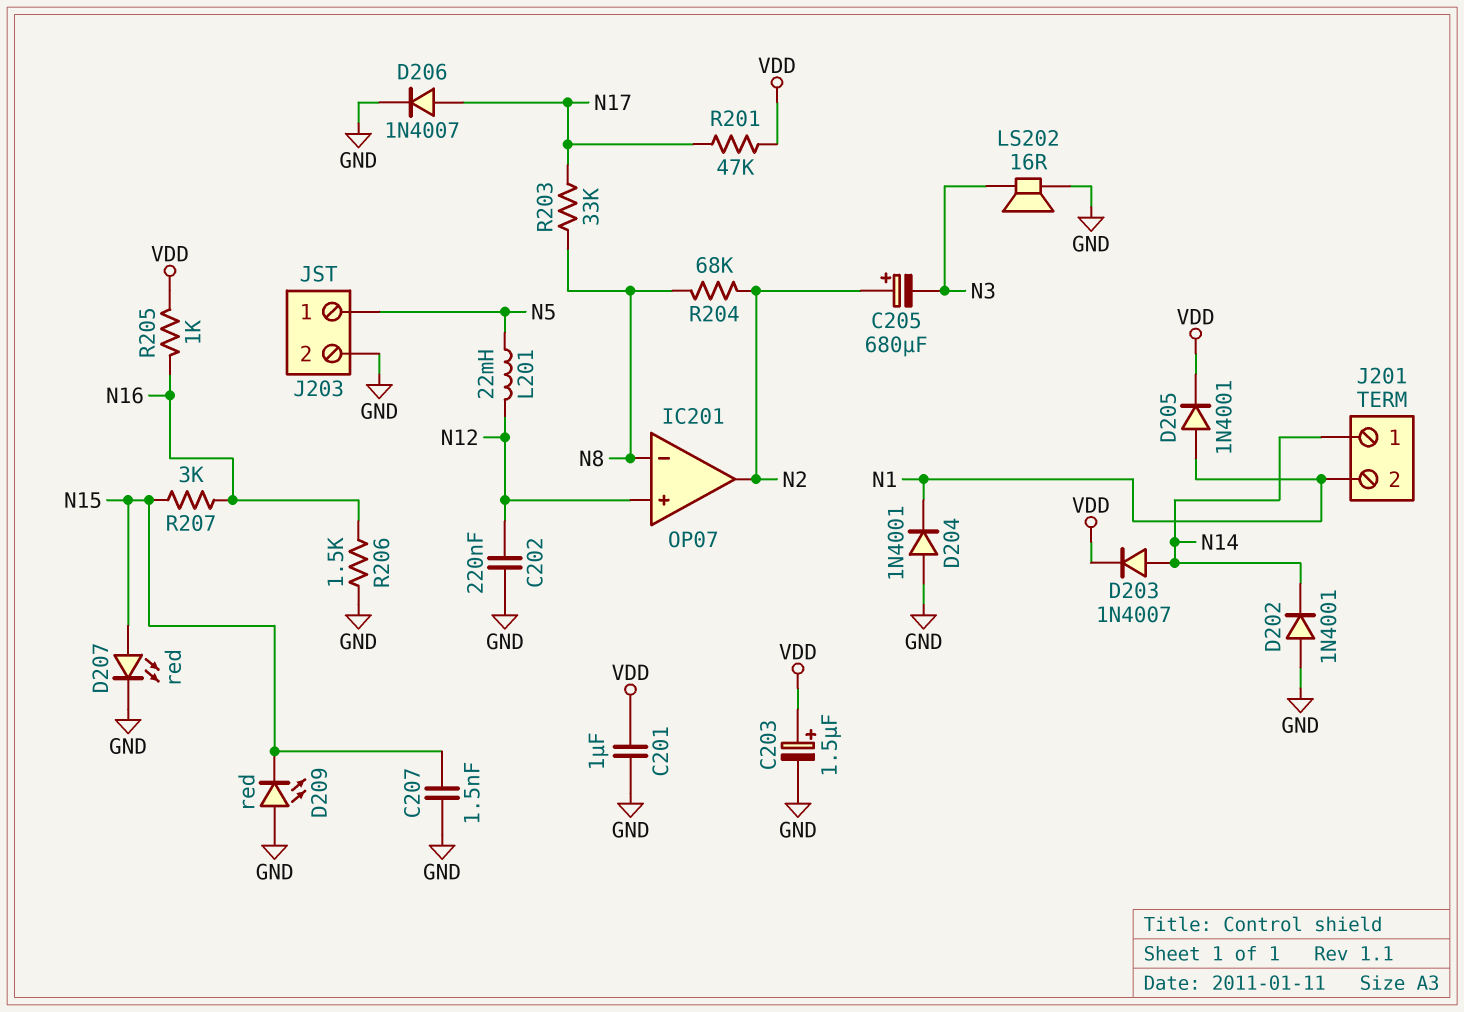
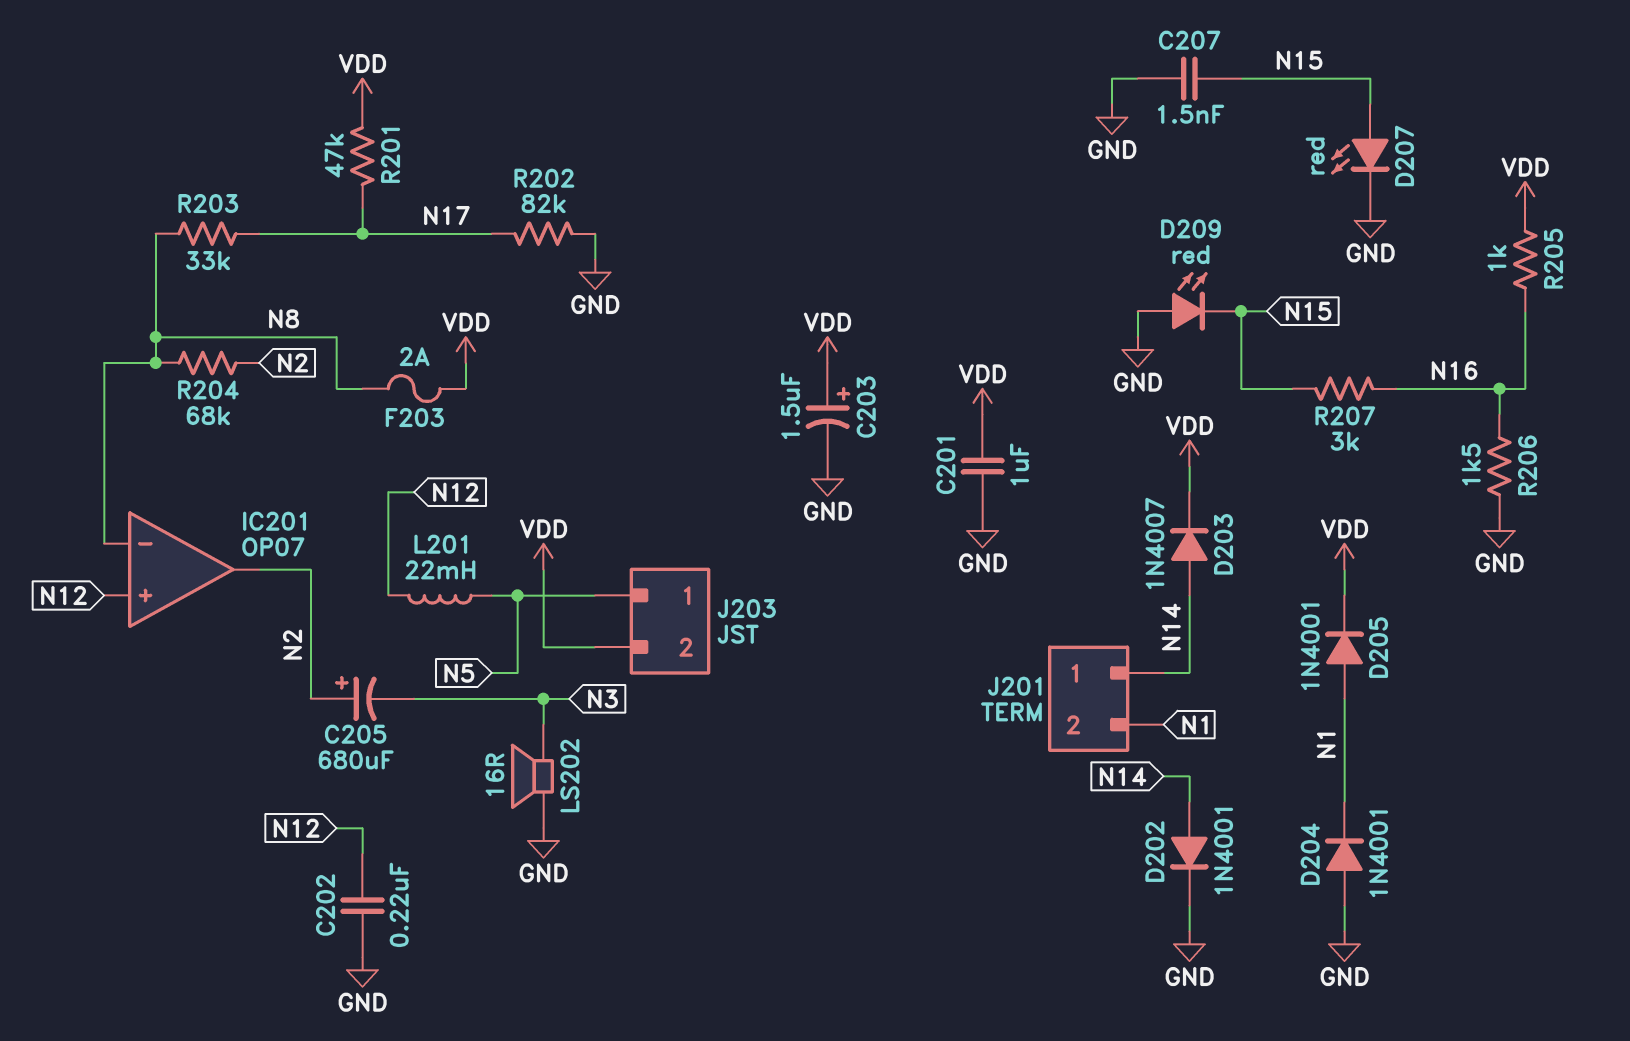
D202: diode 1N4001 (A GND, K N14) -> diode 1N4001 (A N14, K GND)
D206: diode 1N4007 (A N17, K GND) -> none
F203: none -> 2A (N8, VDD)
J203 pin 2: GND -> VDD
R202: none -> 82k (GND, N17)

